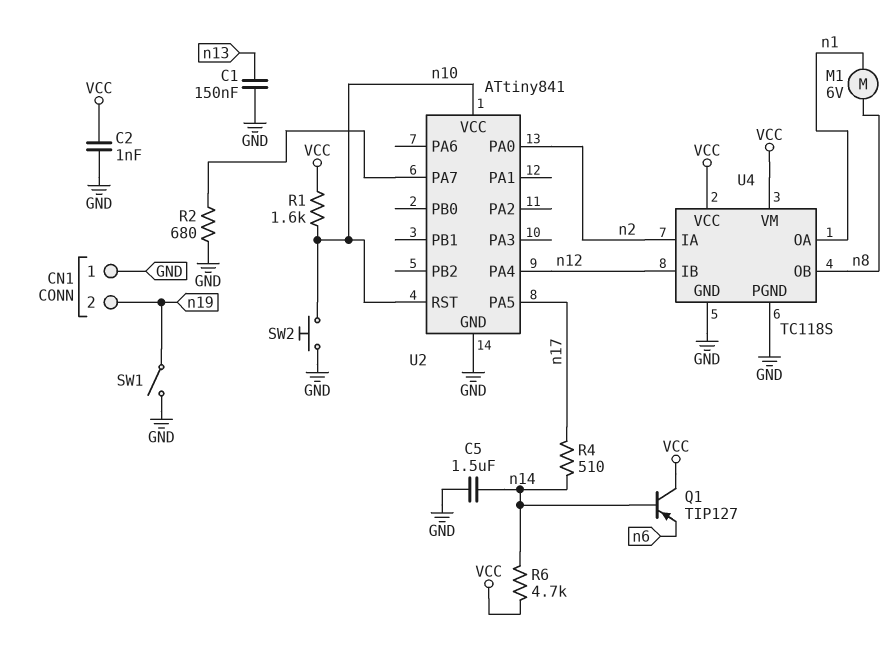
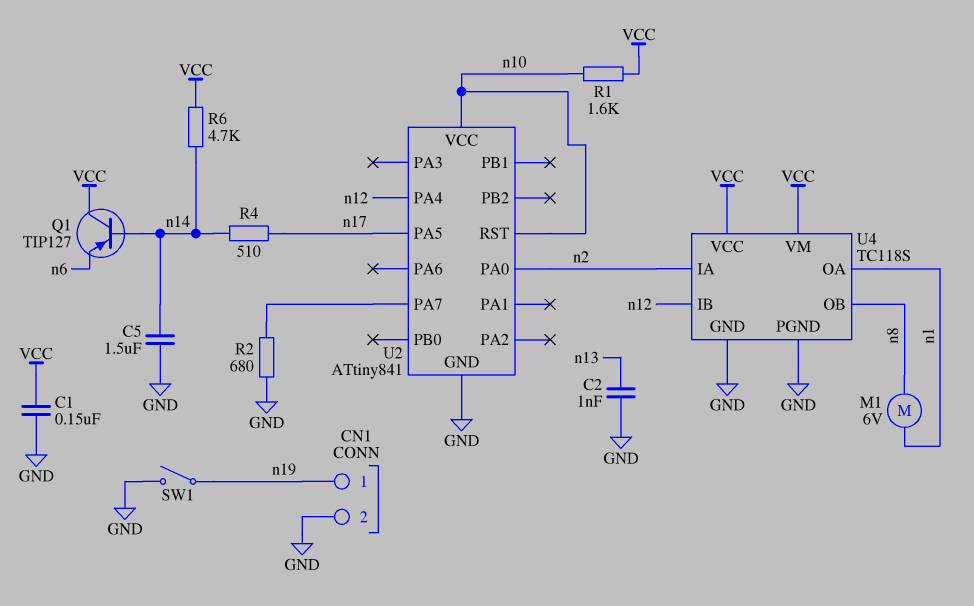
C1: 150nF (GND, n13) -> 150nF (GND, VCC)
C2: 1nF (GND, VCC) -> 1nF (GND, n13)
CN1 pin 1: GND -> n19
CN1 pin 2: n19 -> GND
SW2: button (GND, n10) -> none

